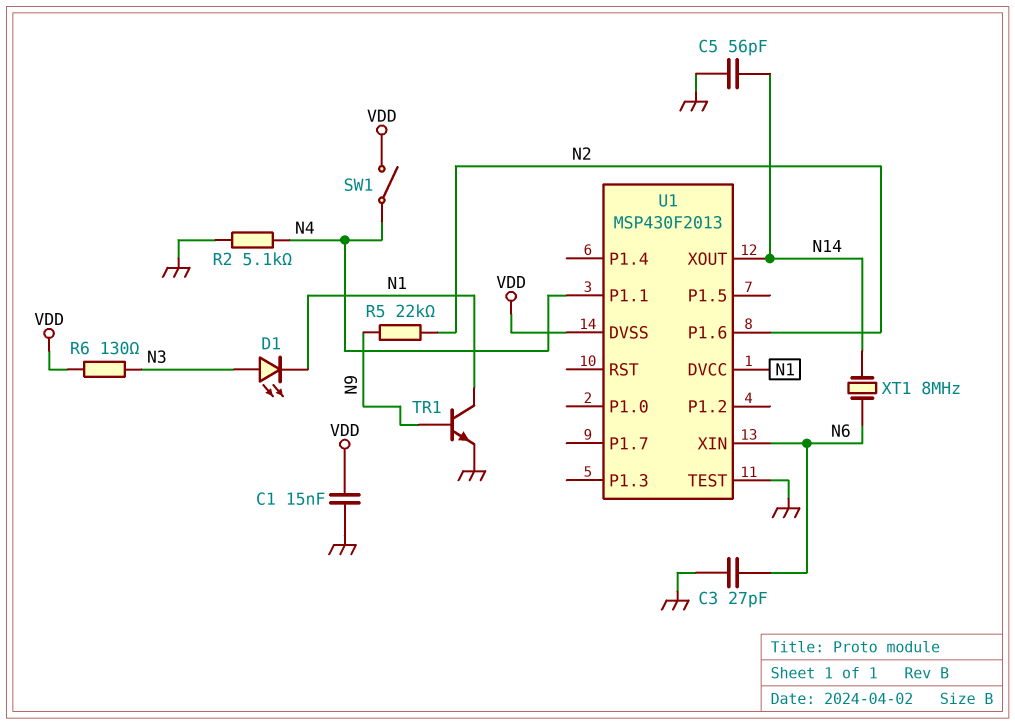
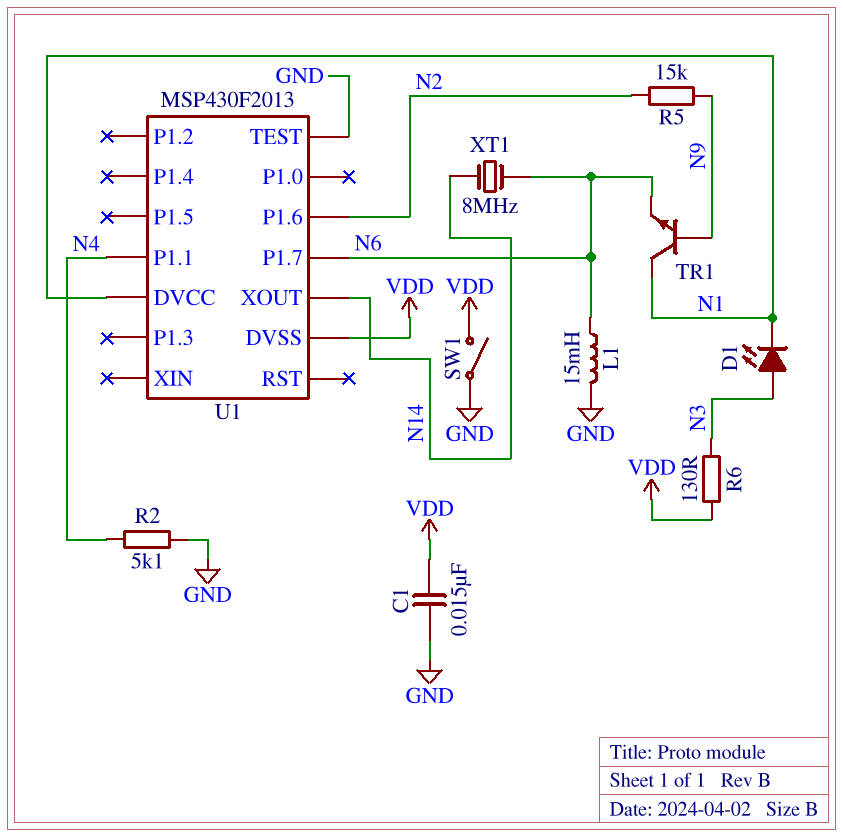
C3: 27pF (GND, N6) -> none
C5: 56pF (GND, N14) -> none
L1: none -> 15mH (GND, N6)
R5: 22k (N2, N9) -> 15k (N2, N9)
SW1: switch (N4, VDD) -> switch (GND, VDD)
TR1: NPN (B N9, C N1, E GND) -> NPN (B N9, C N1, E N6)
U1 pin P1.7: none -> N6
U1 pin XIN: N6 -> none

